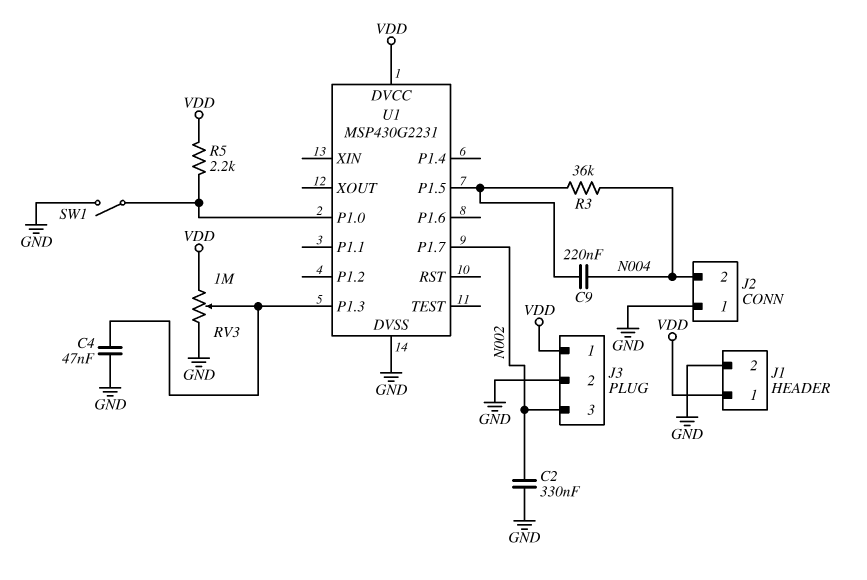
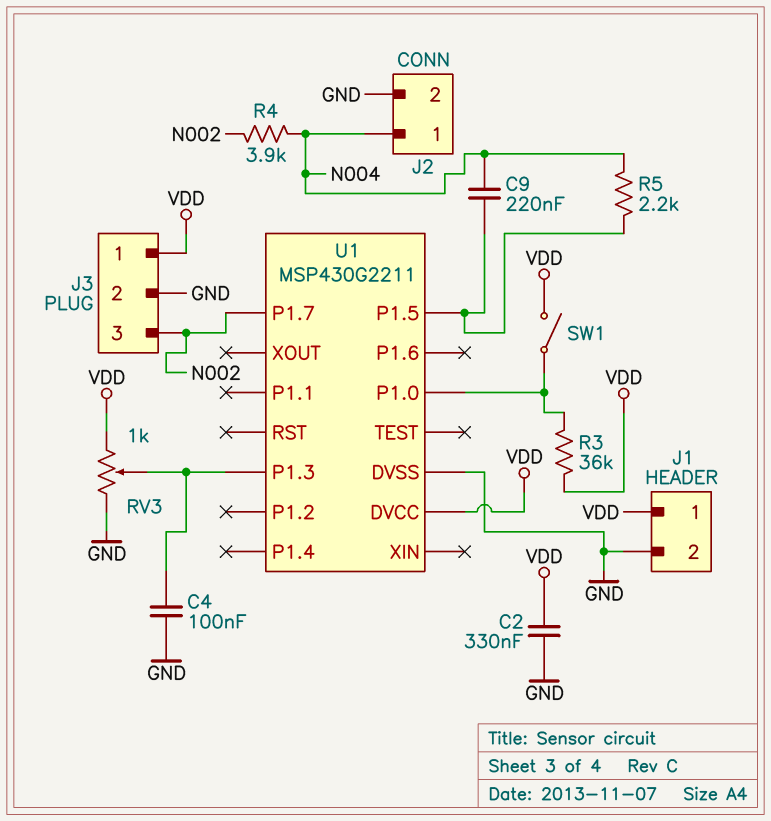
C2: 330nF (GND, N002) -> 330nF (GND, VDD)
C4: 47nF (GND, U1/P1.3) -> 100nF (GND, U1/P1.3)
J2 pin 1: GND -> N004
J2 pin 2: N004 -> GND
R3: 36k (N004, U1/P1.5) -> 36k (U1/P1.0, VDD)
R4: none -> 3.9k (N002, N004)
R5: 2.2k (U1/P1.0, VDD) -> 2.2k (N004, U1/P1.5)
RV3: 1M (GND, VDD, wiper U1/P1.3) -> 1k (GND, VDD, wiper U1/P1.3)
SW1: switch (GND, U1/P1.0) -> switch (U1/P1.0, VDD)
U1: MSP430G2231 -> MSP430G2211

